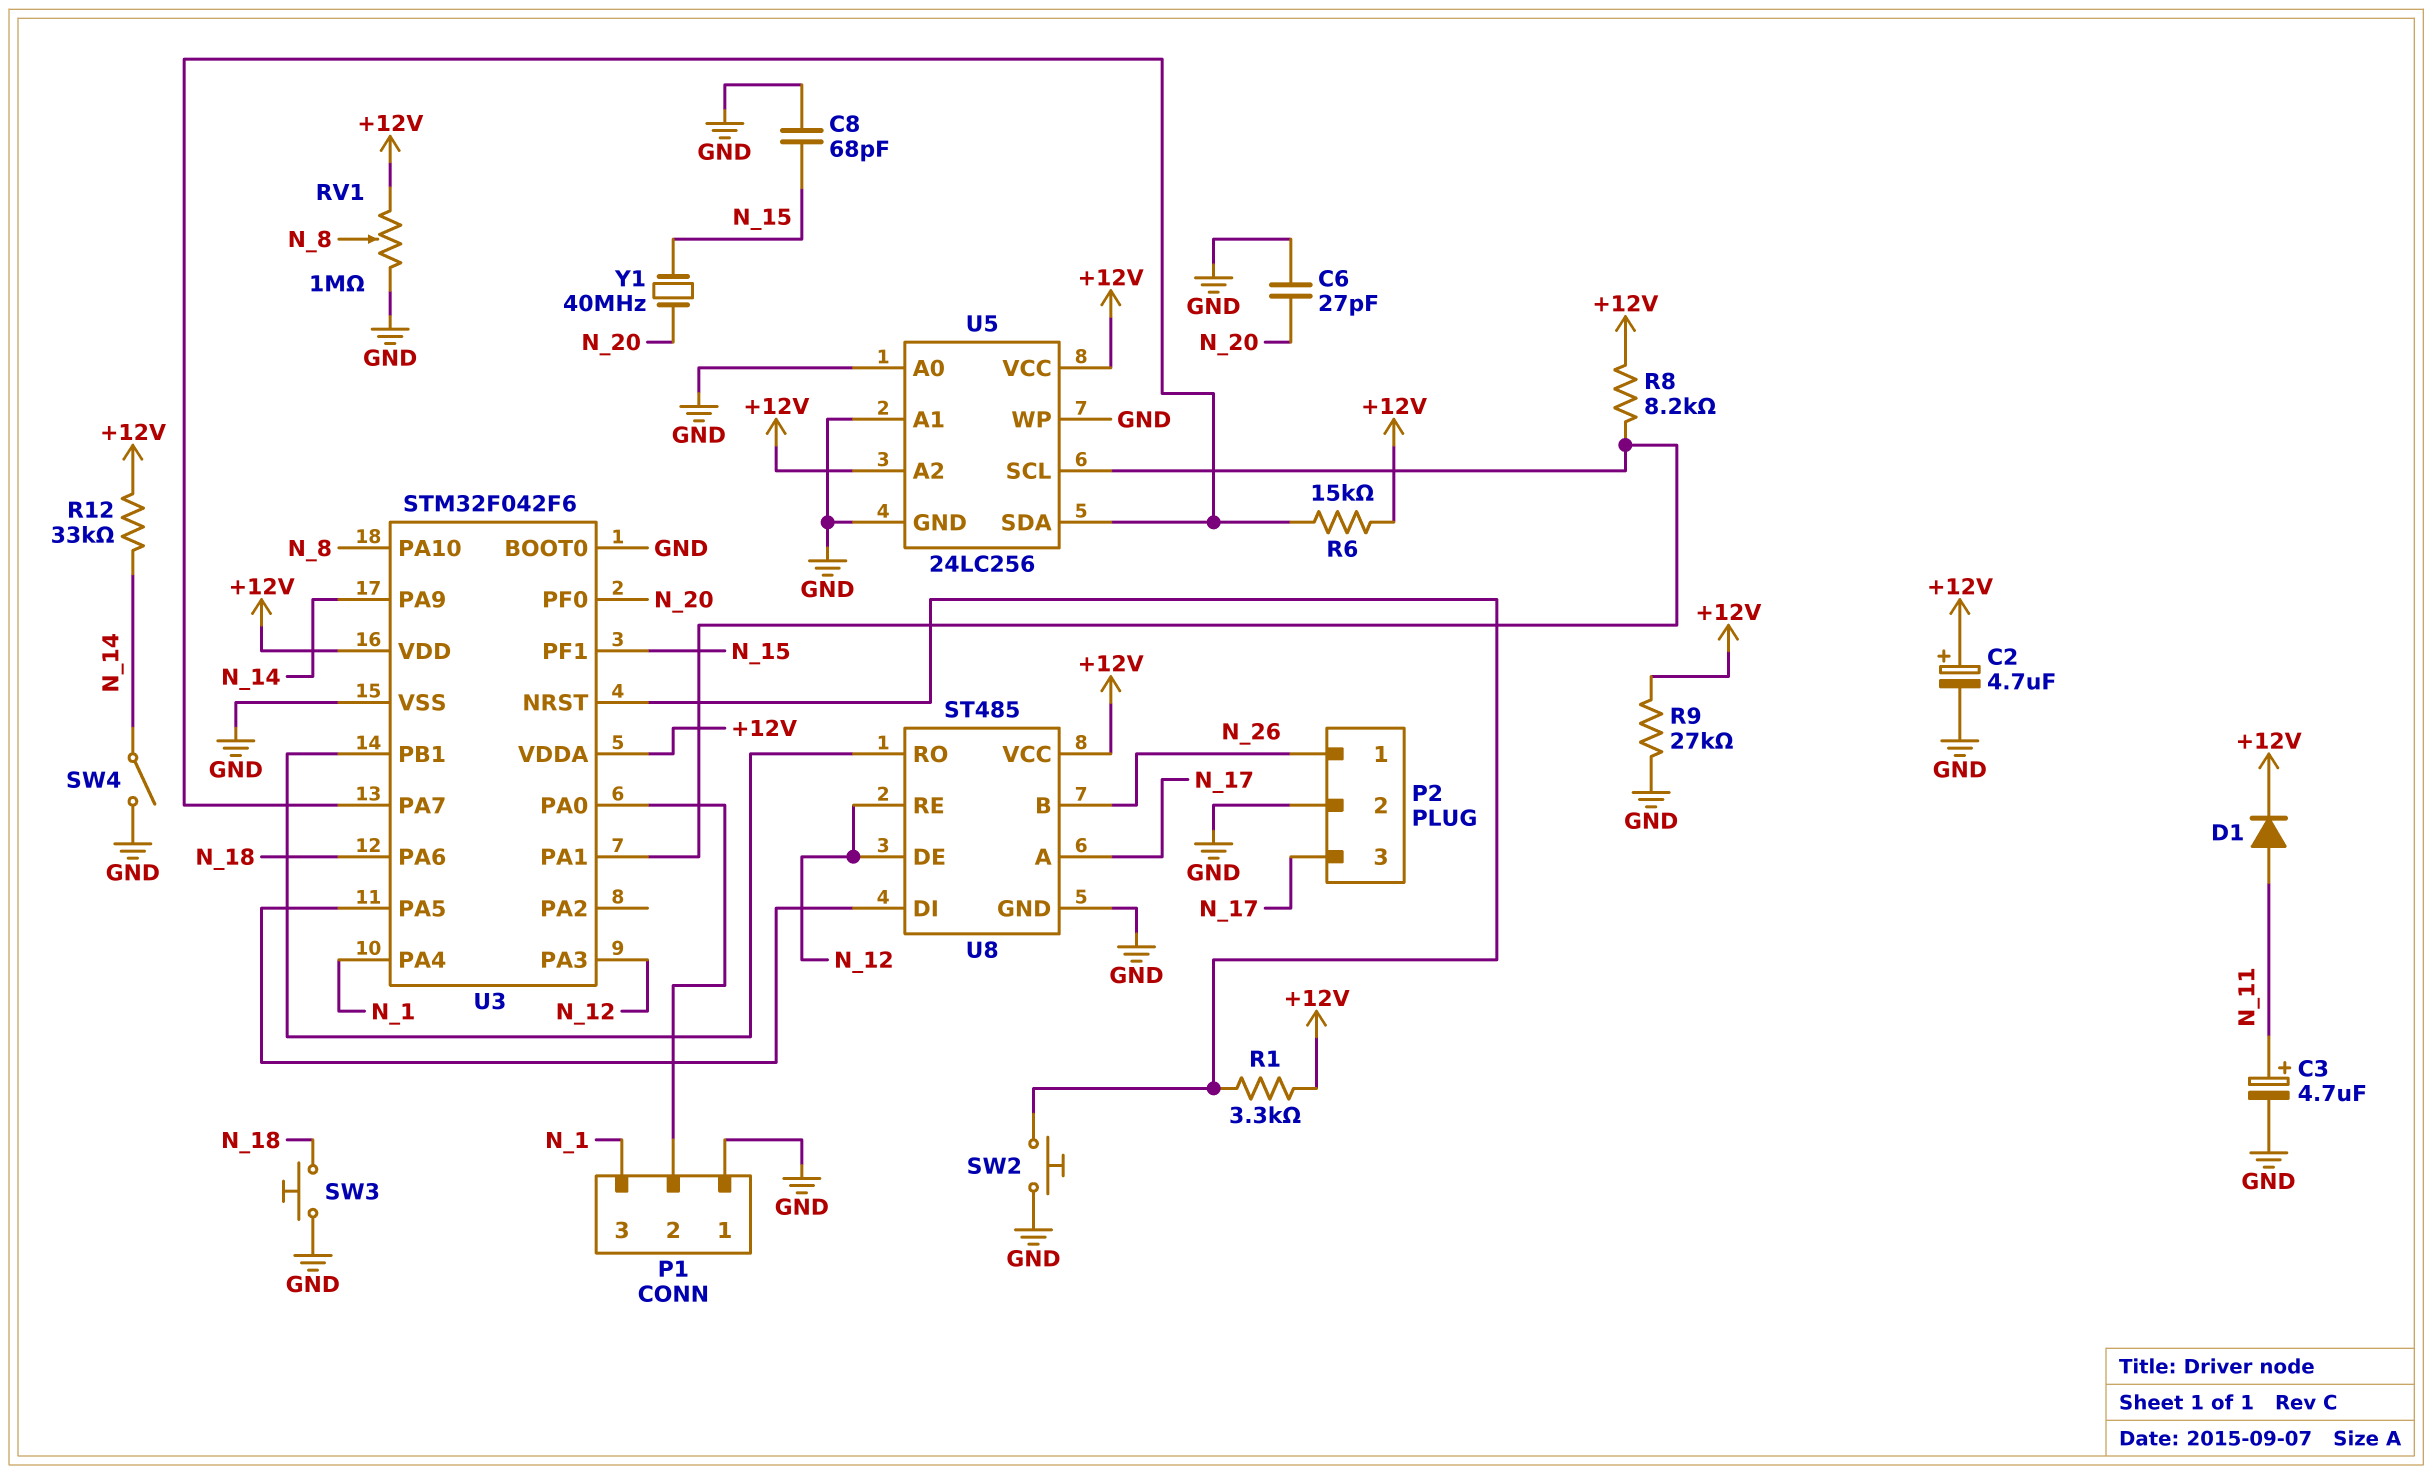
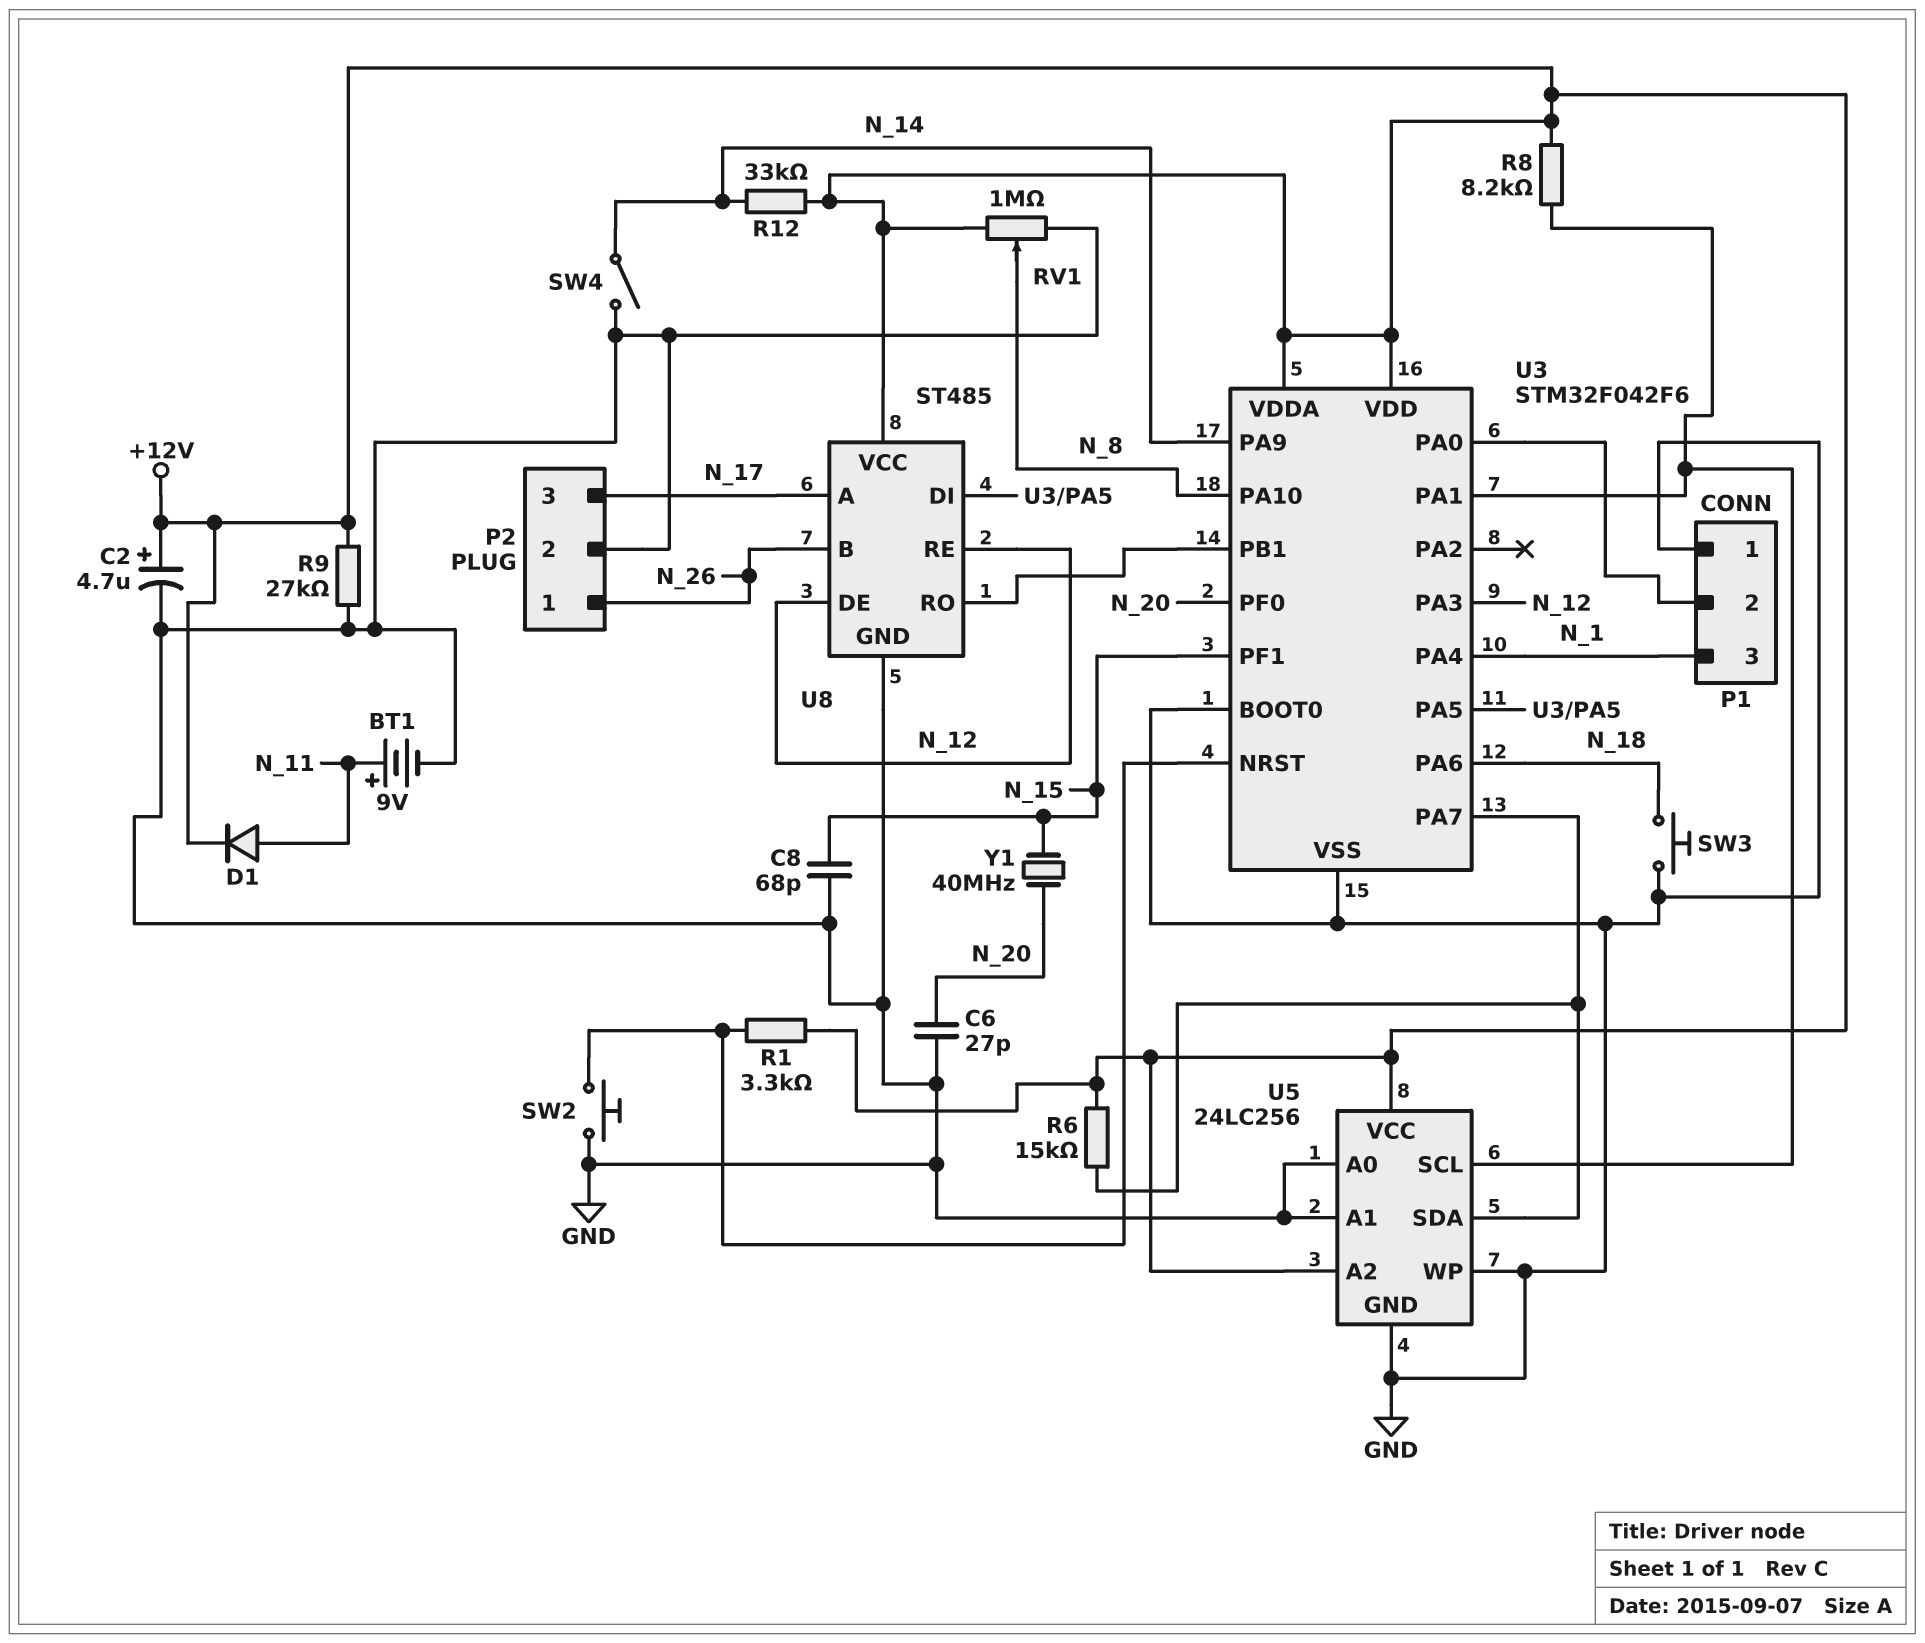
BT1: none -> 9V (plus N_11, minus GND)
C3: 4.7uF (plus N_11, minus GND) -> none

